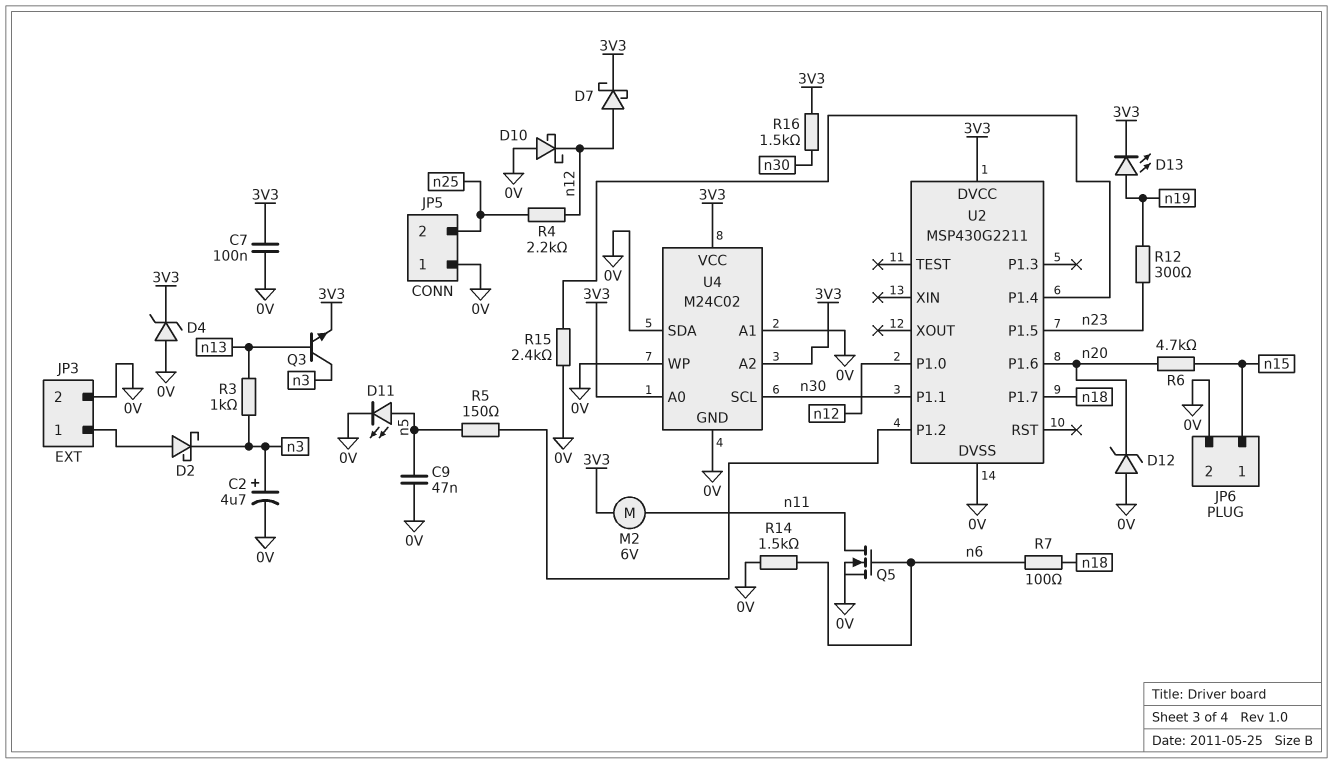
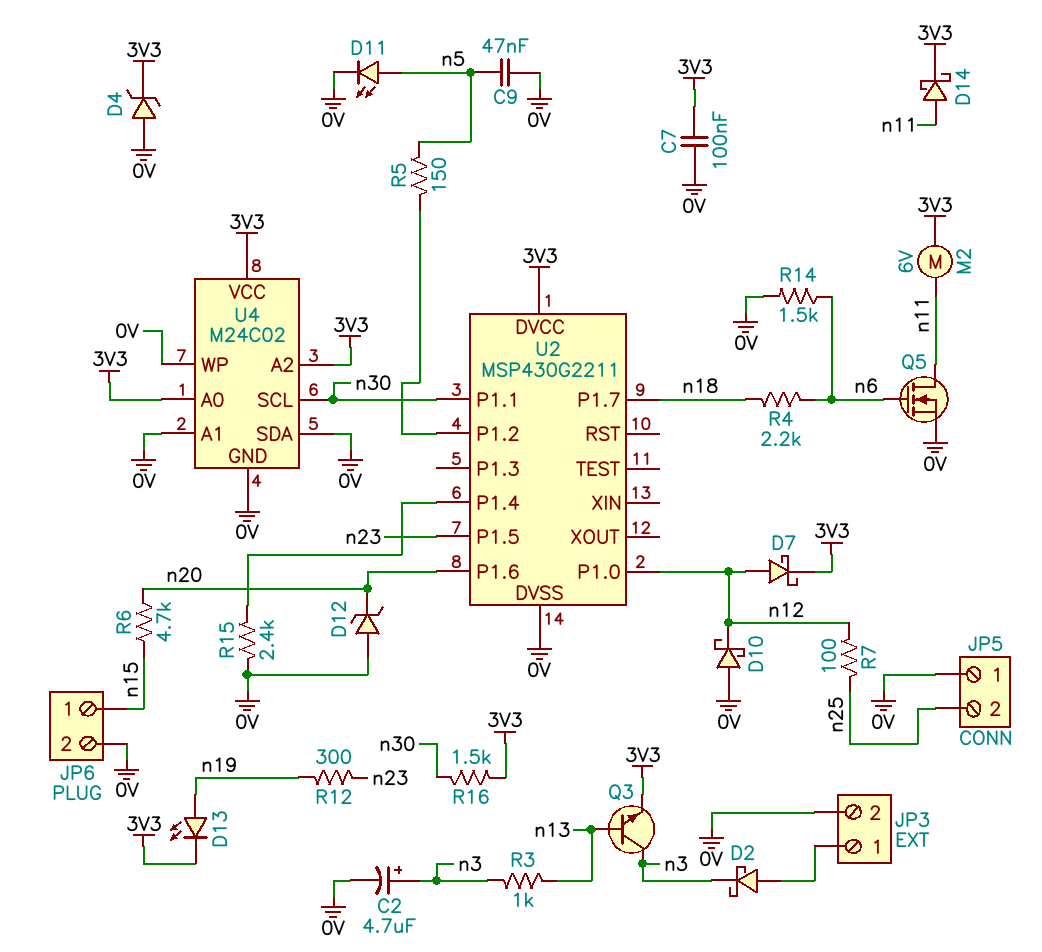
D14: none -> schottky (A n11, K 3V3)
R4: 2.2k (n12, n25) -> 2.2k (n6, n18)
R7: 100 (n6, n18) -> 100 (n12, n25)

